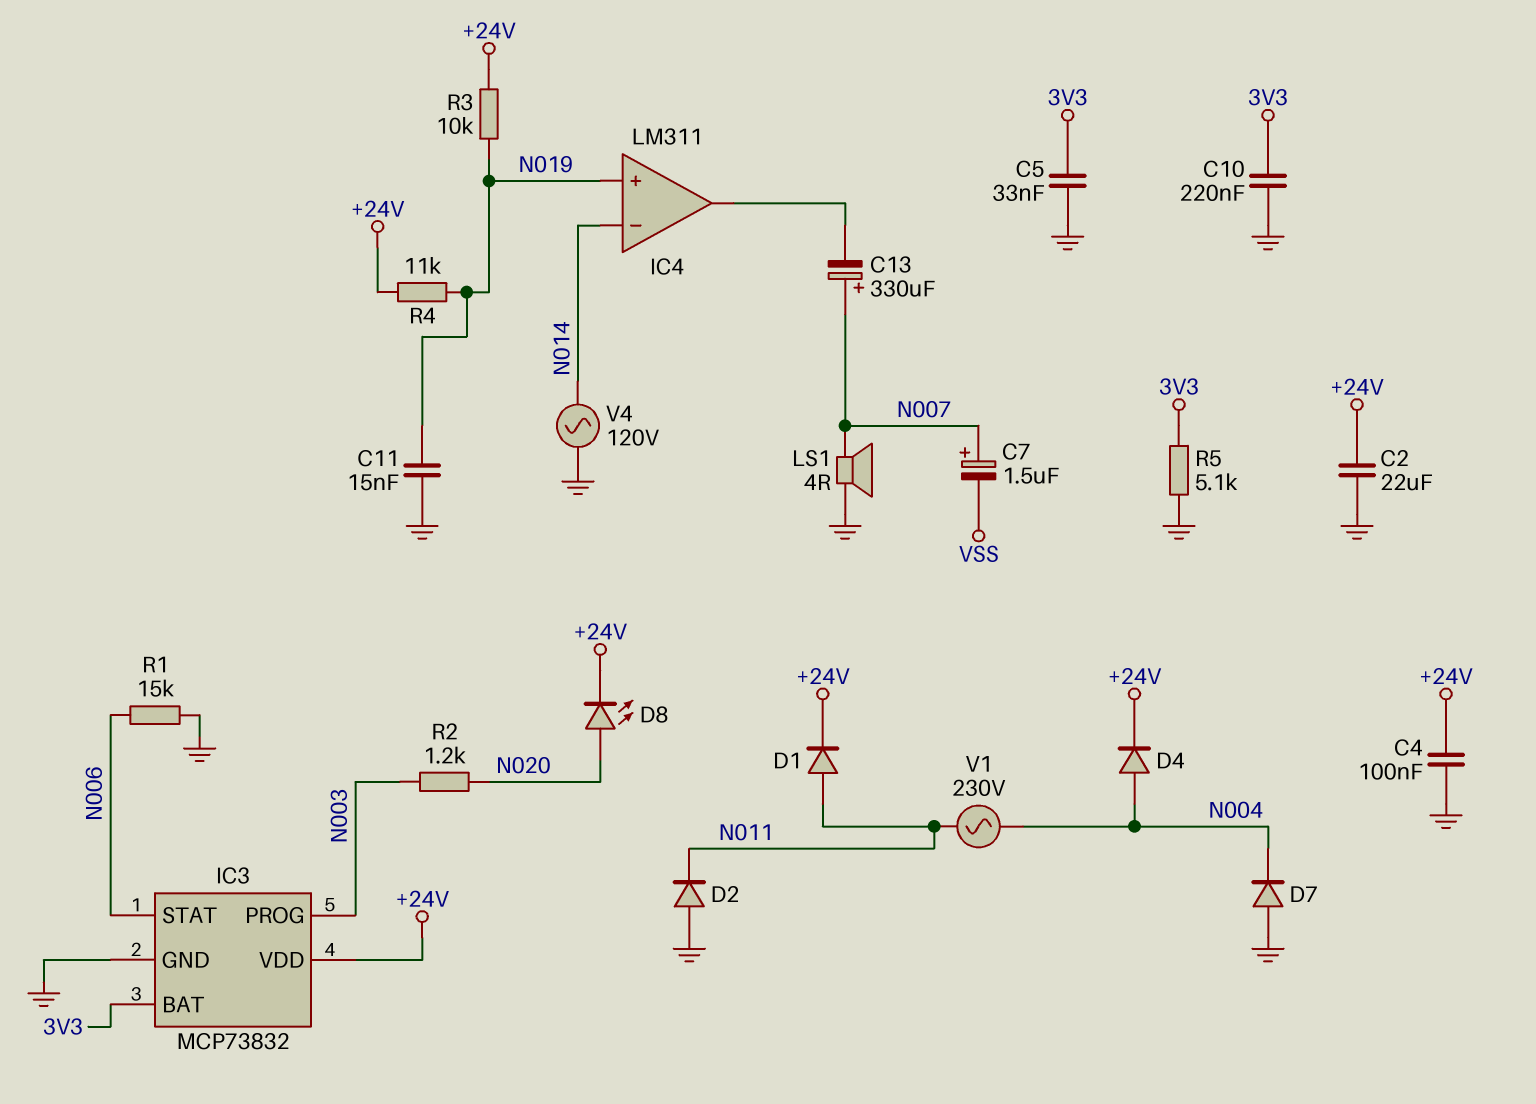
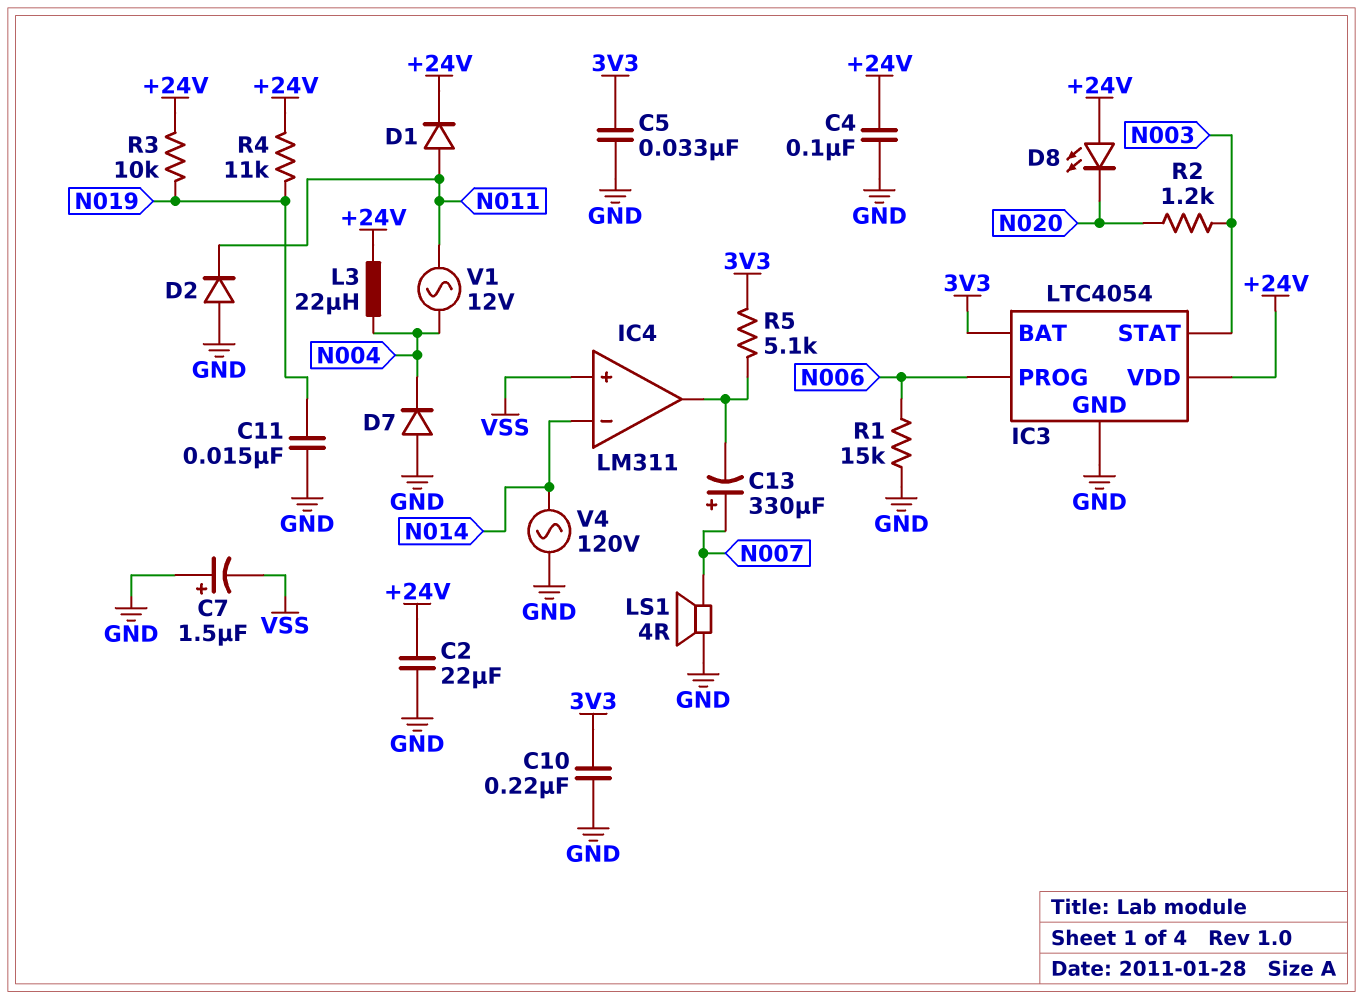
C7: 1.5uF (plus N007, minus VSS) -> 1.5uF (plus GND, minus VSS)
D4: diode (A N004, K +24V) -> none
D8: LED (A N020, K +24V) -> LED (A +24V, K N020)
IC3: MCP73832 -> LTC4054
IC3 pin PROG: N003 -> N006
IC3 pin STAT: N006 -> N003
IC4 pin in+: N019 -> VSS
L3: none -> 22uH (+24V, N004)
R5: 5.1k (3V3, GND) -> 5.1k (3V3, IC4/out)
V1: AC 230V (N004, N011) -> AC 12V (N004, N011)

